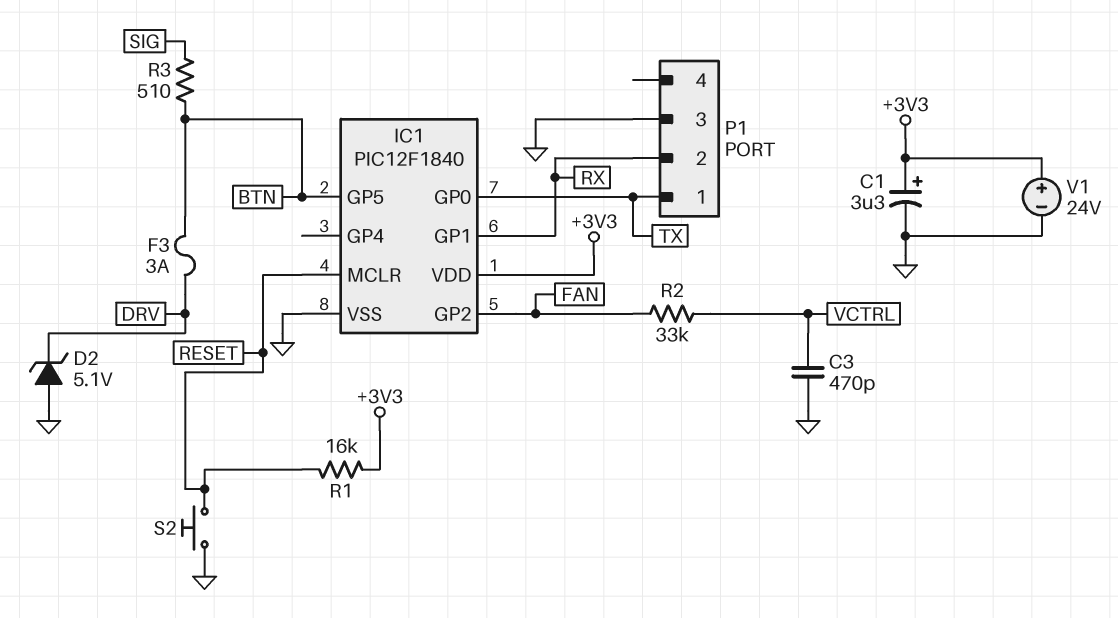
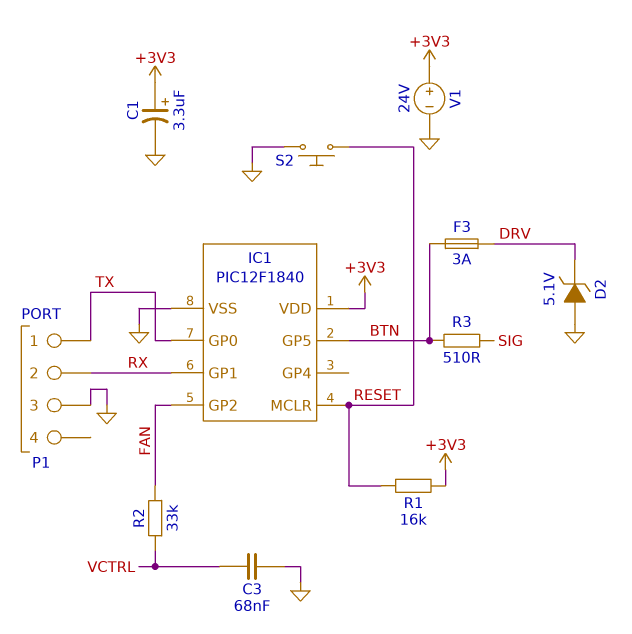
C3: 470pF (GND, VCTRL) -> 68nF (GND, VCTRL)

